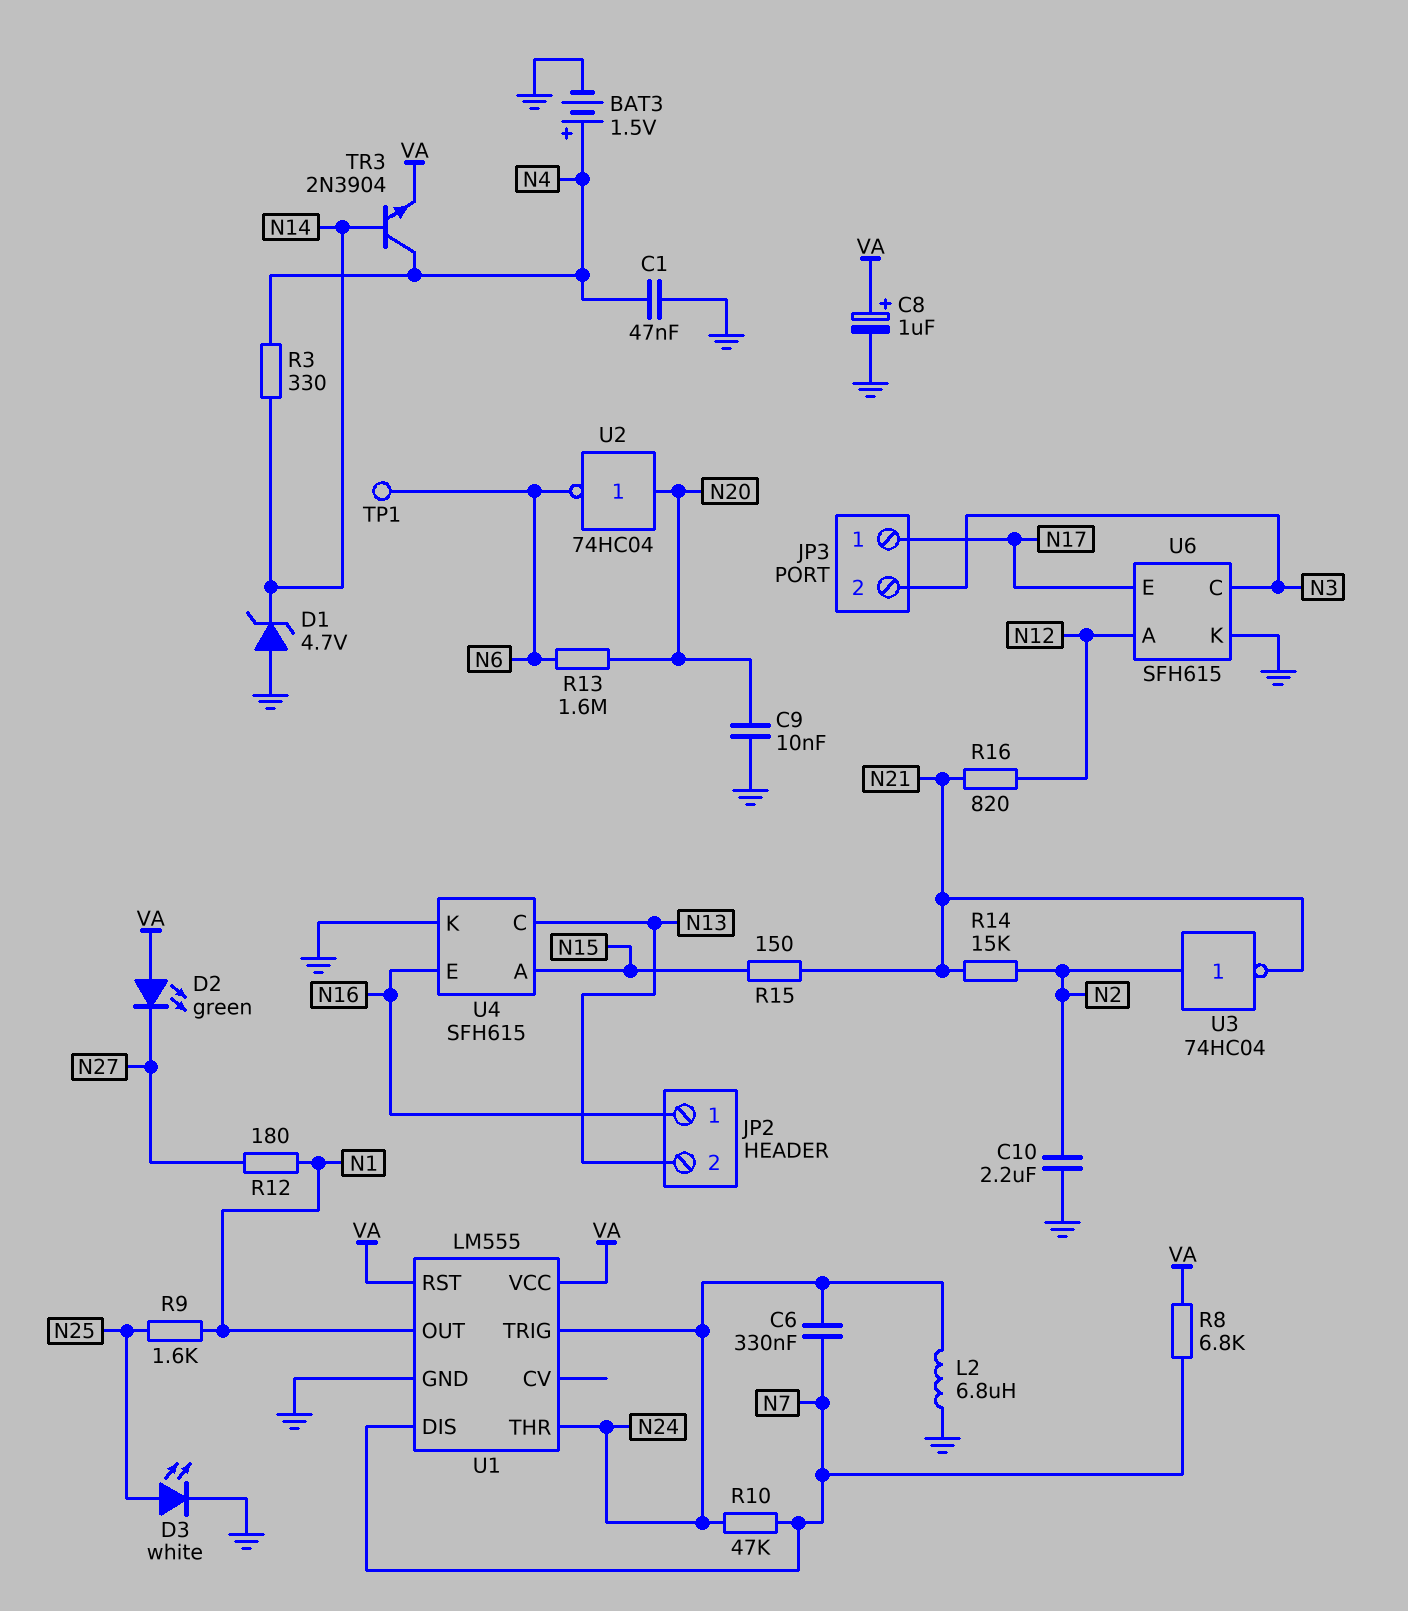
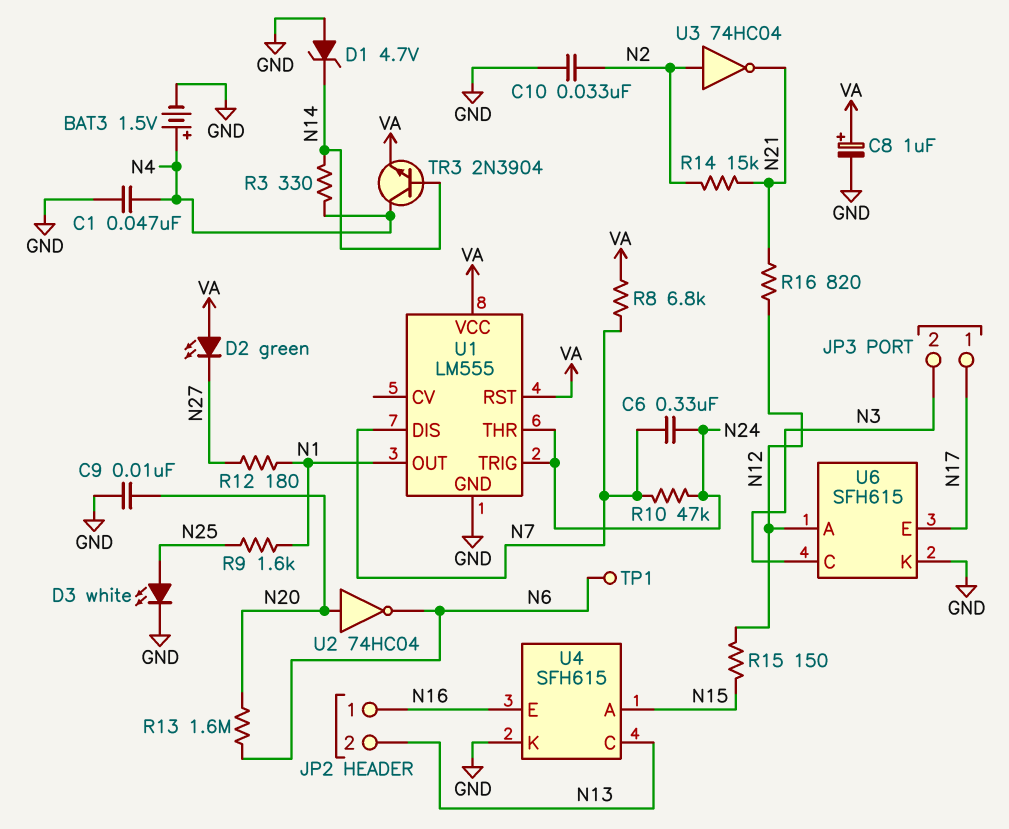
C10: 2.2uF (GND, N2) -> 33nF (GND, N2)
L2: 6.8uH (GND, N24) -> none
R15: 150 (N15, N21) -> 150 (N12, N15)

